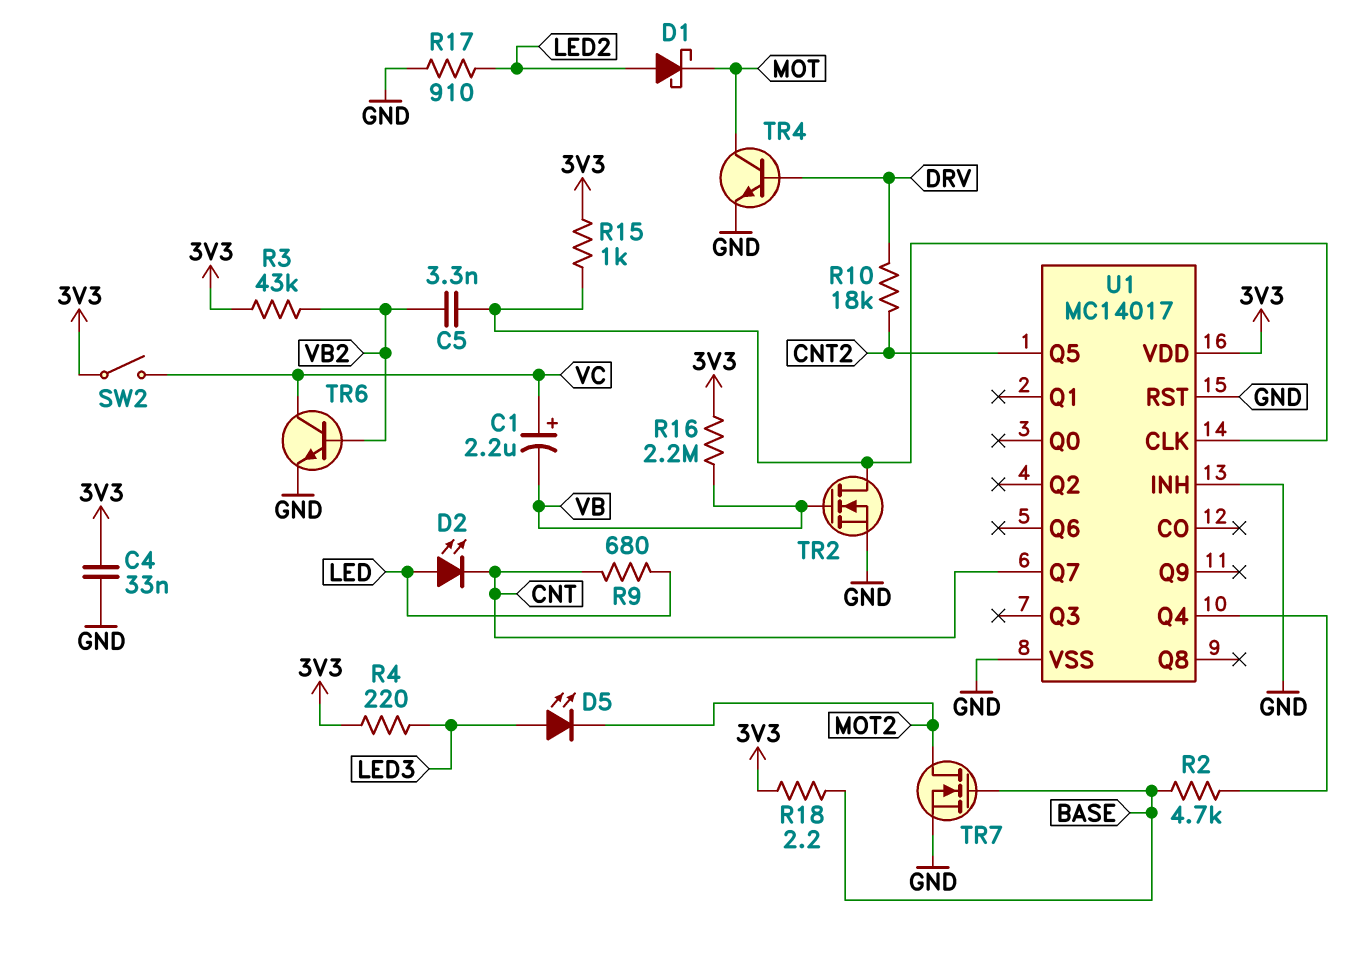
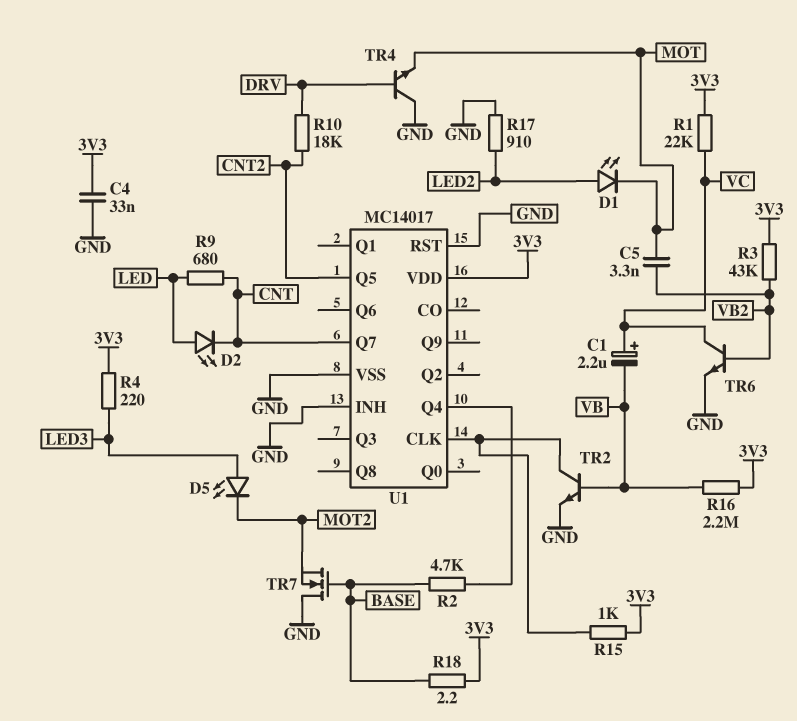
C5: 3.3nF (U1/CLK, VB2) -> 3.3nF (MOT, VB2)
D1: schottky (A LED2, K MOT) -> LED (A LED2, K MOT)
R1: none -> 22k (3V3, VC)
SW2: switch (3V3, VC) -> none
TR2: NMOS (G VB, D U1/CLK, S GND) -> NPN (B VB, C U1/CLK, E GND)
TR4: NPN (B DRV, C MOT, E GND) -> NPN (B DRV, C GND, E MOT)
TR7: NMOS (G BASE, D MOT2, S GND) -> NMOS (G BASE, D GND, S MOT2)

